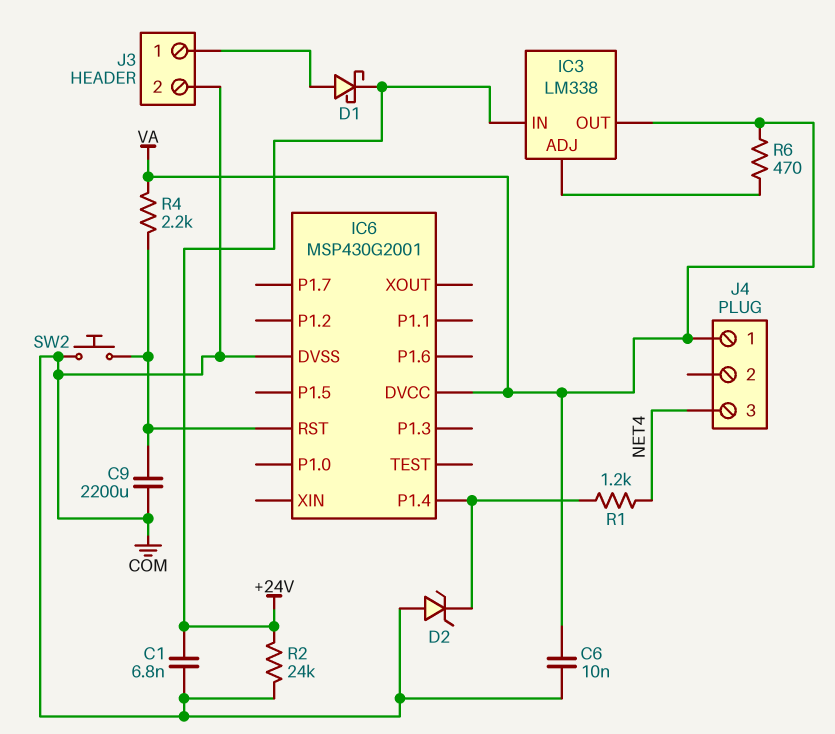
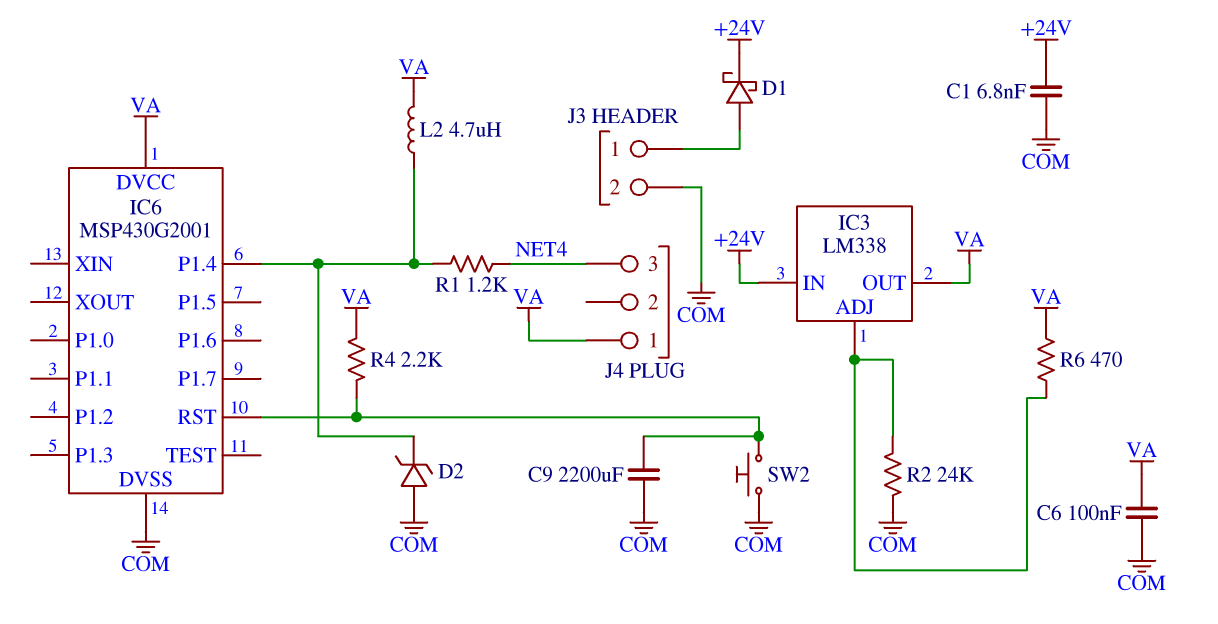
C6: 10nF (COM, VA) -> 100nF (COM, VA)
L2: none -> 4.7uH (IC6/P1.4, VA)
R2: 24k (+24V, COM) -> 24k (COM, IC3/ADJ)

